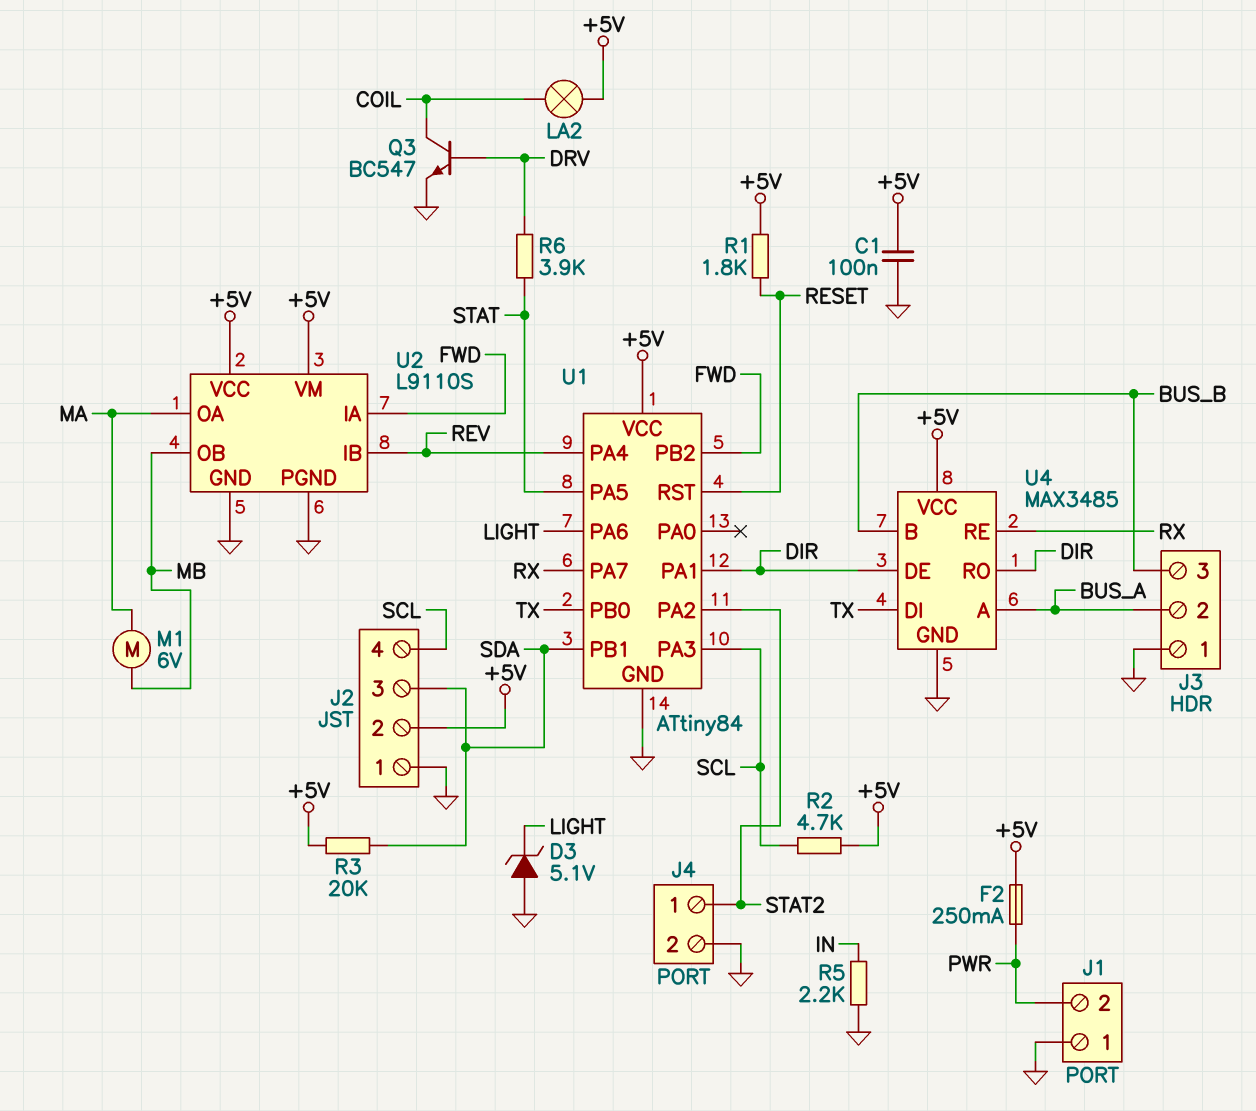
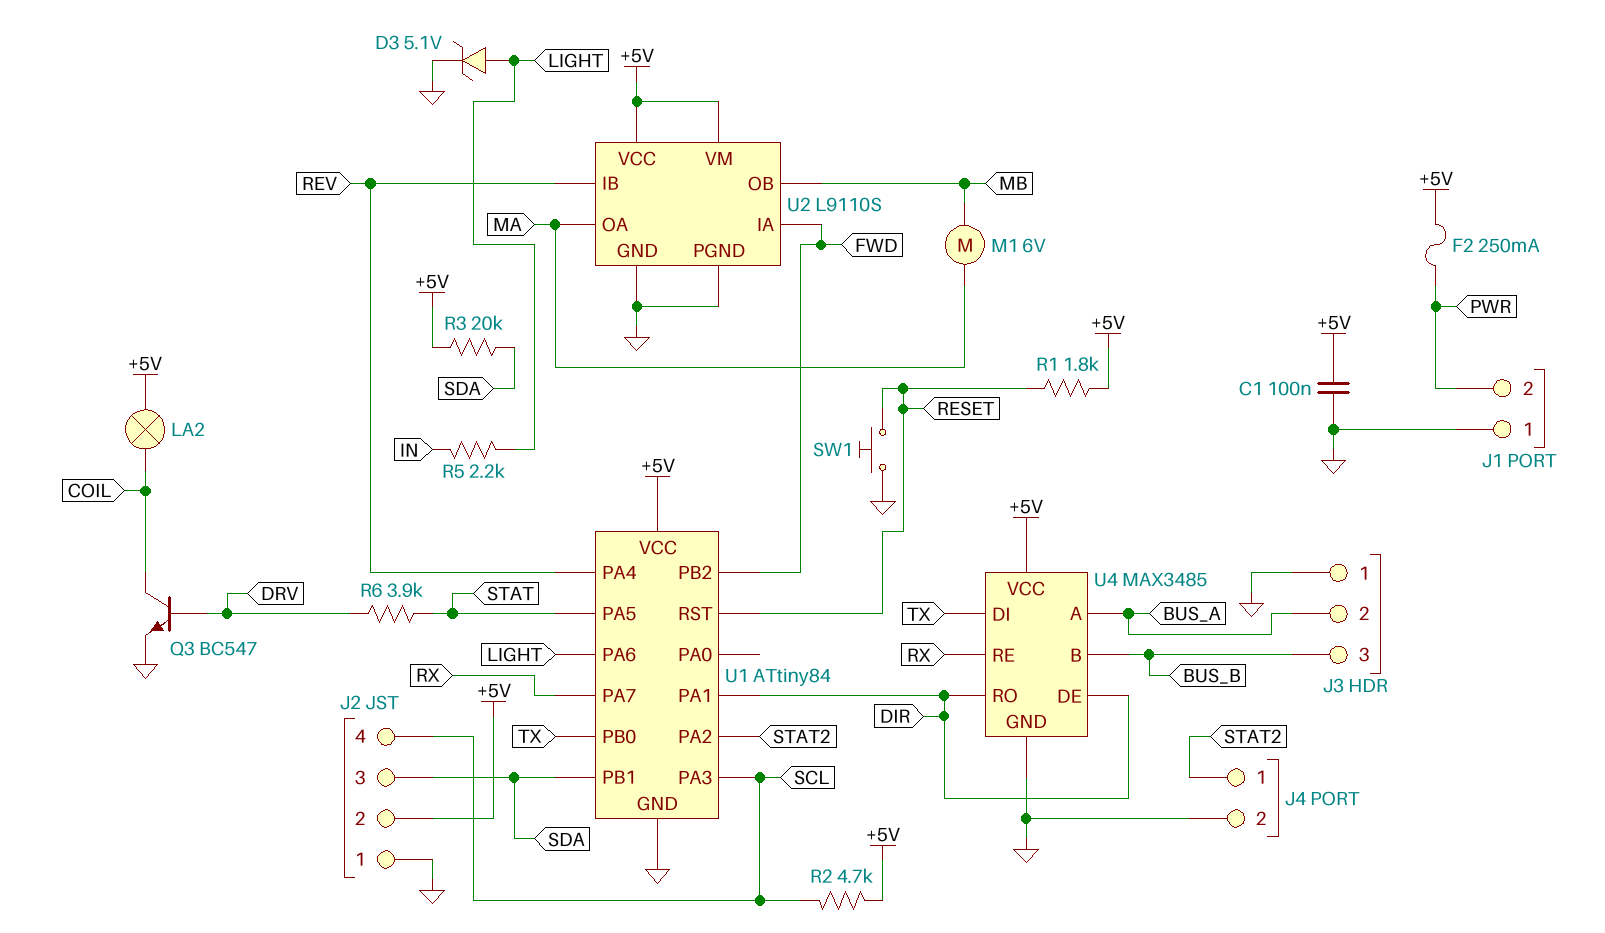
D3: zener 5.1V (A GND, K LIGHT) -> zener 5.1V (A LIGHT, K GND)
R5: 2.2k (GND, IN) -> 2.2k (IN, LIGHT)
SW1: none -> button (GND, RESET)

